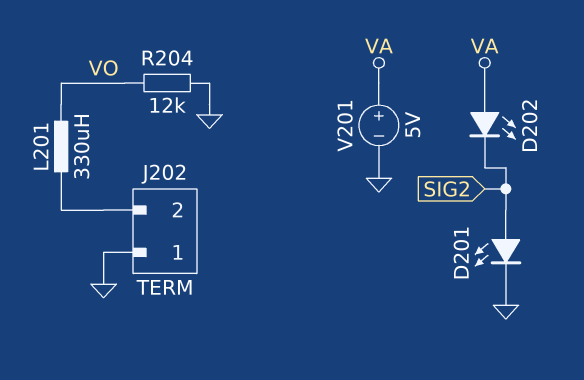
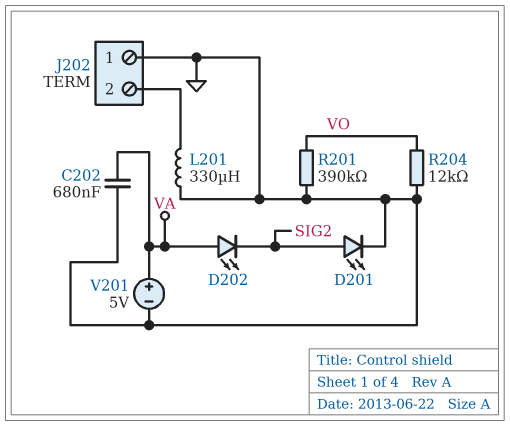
C202: none -> 680nF (GND, VA)
L201: 330uH (J202/2, VO) -> 330uH (GND, J202/2)
R201: none -> 390k (GND, VO)

